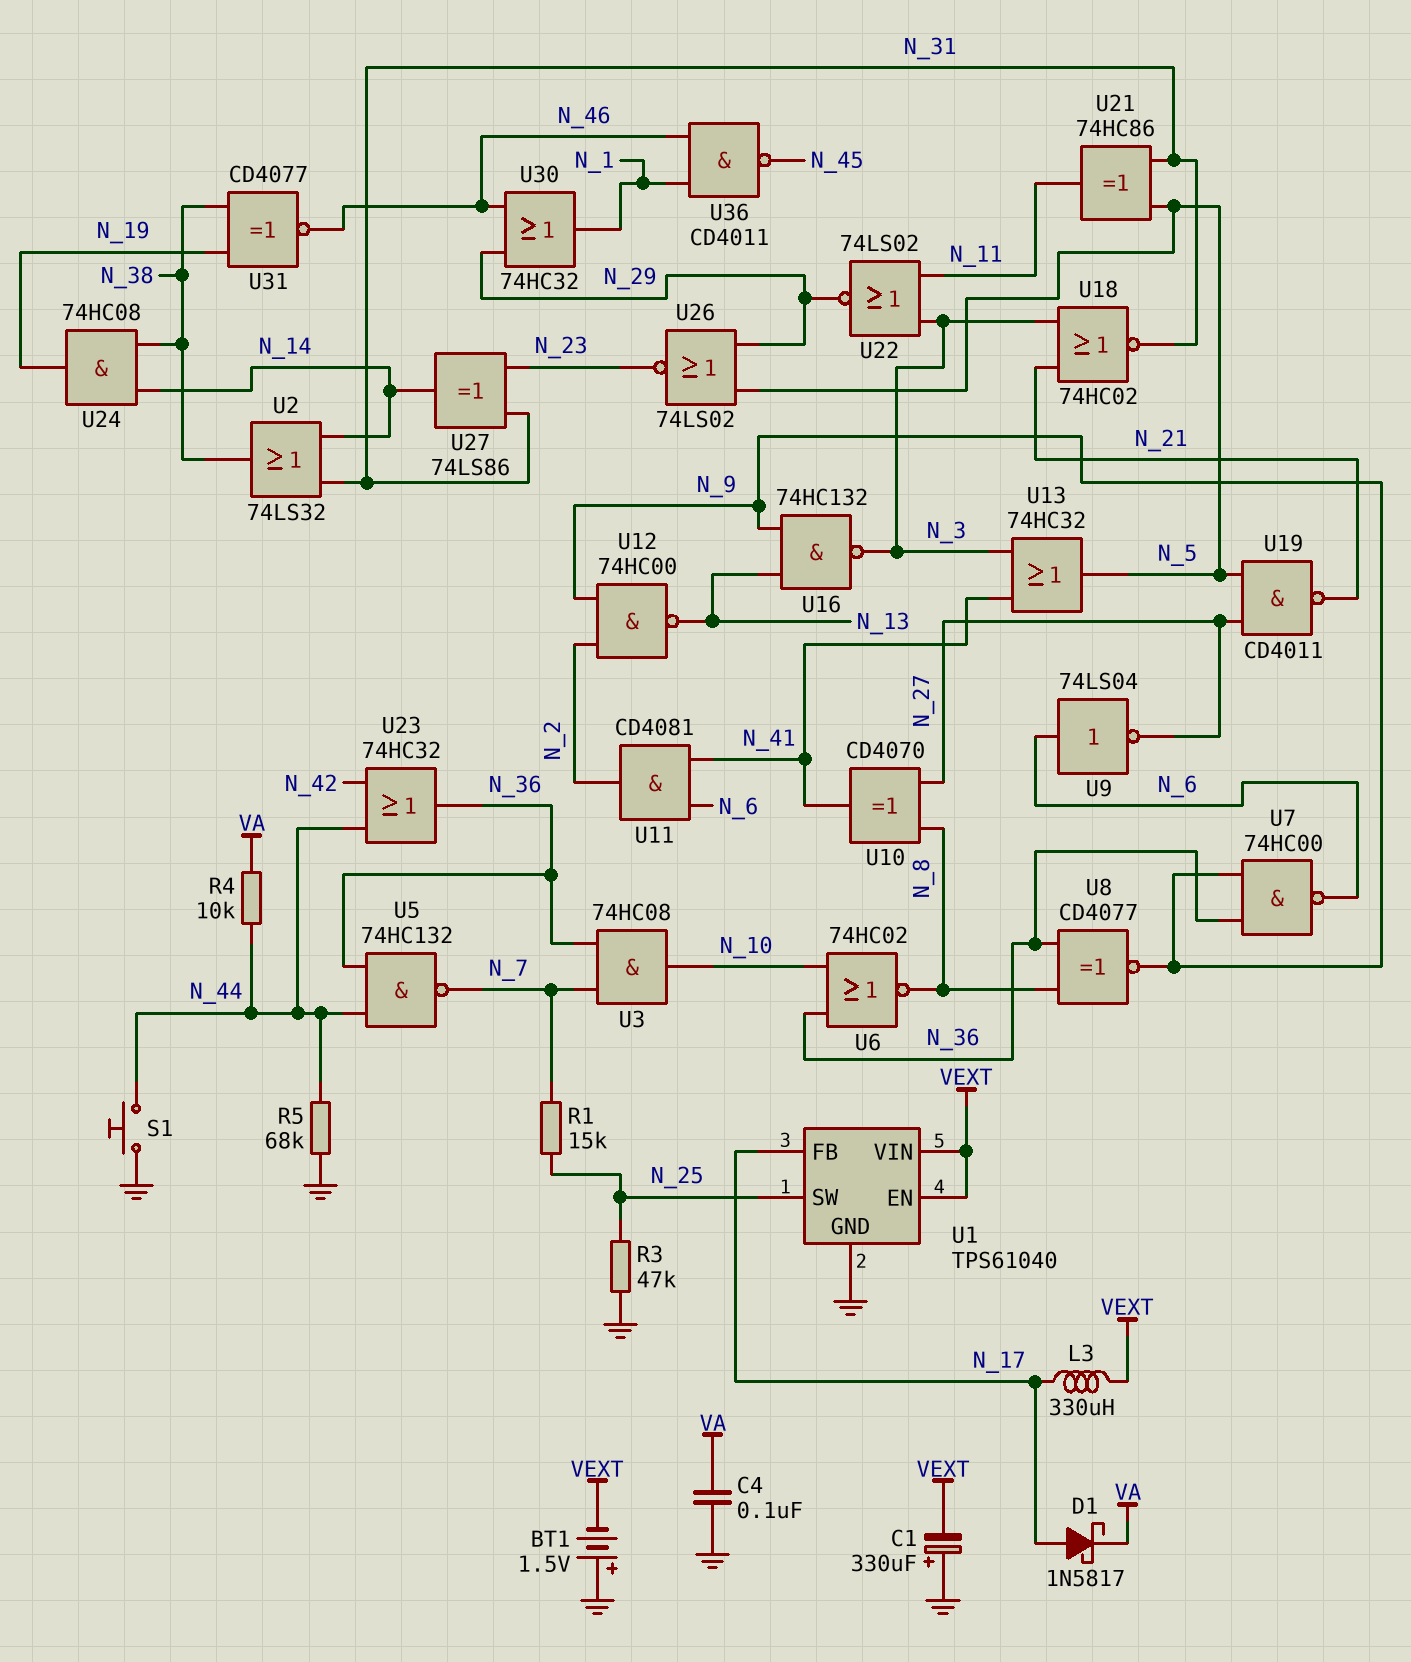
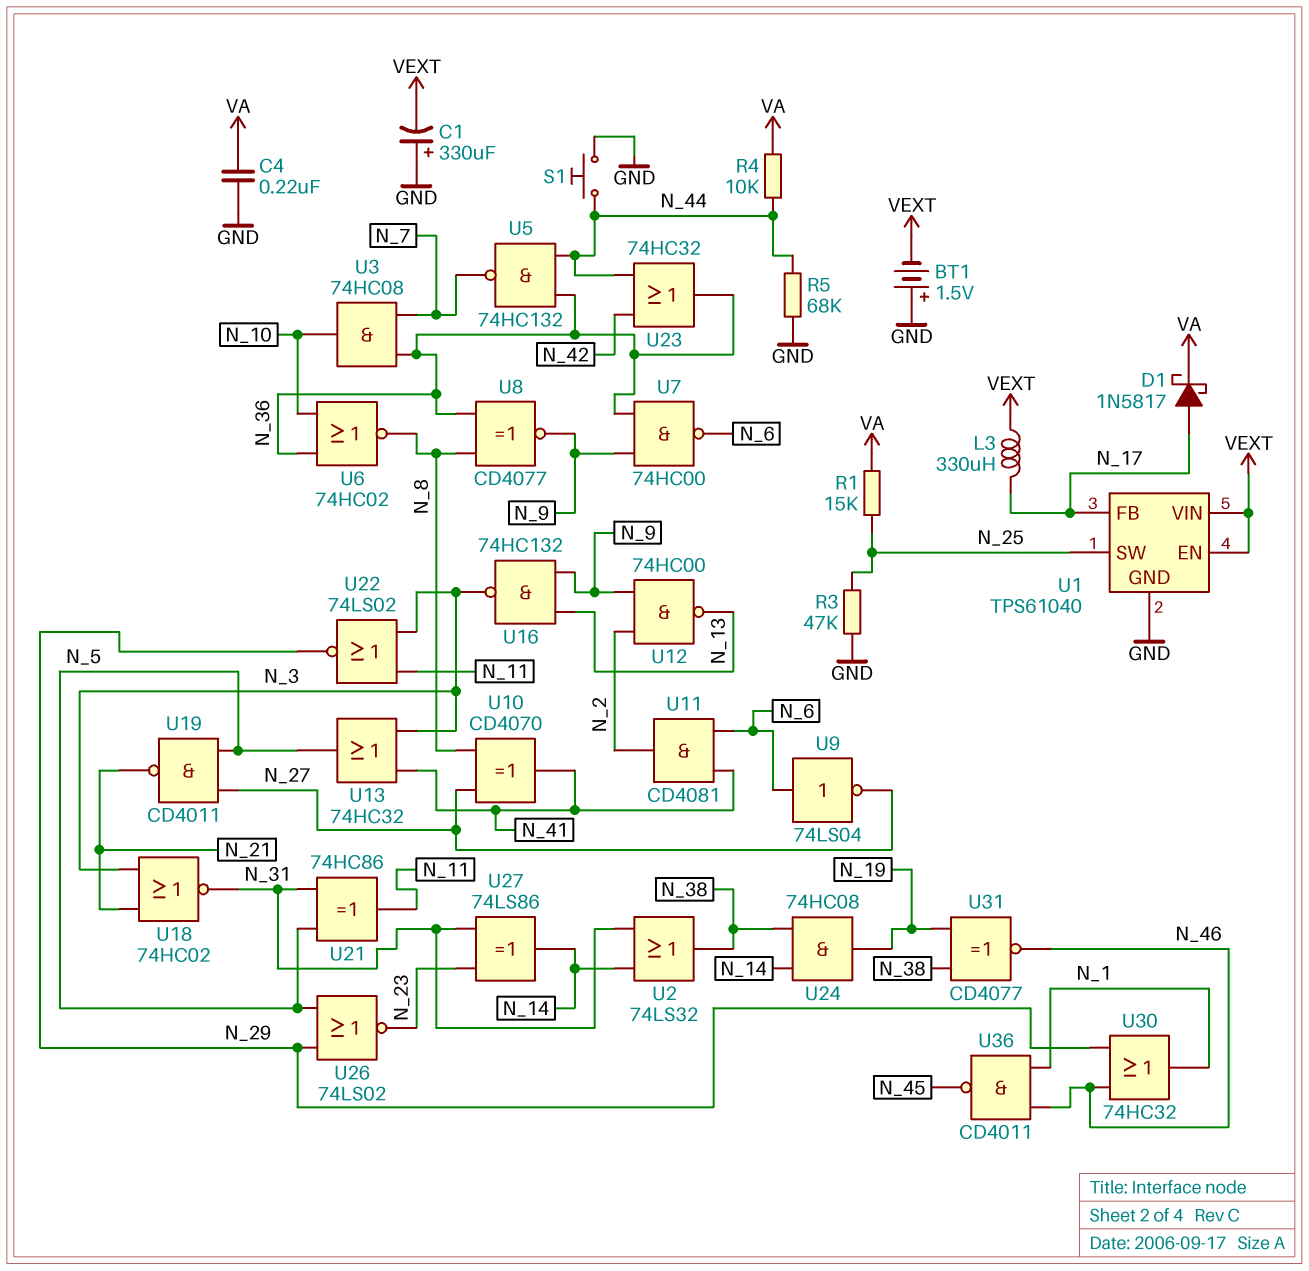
C4: 100nF (GND, VA) -> 220nF (GND, VA)
R1: 15k (N_7, N_25) -> 15k (N_25, VA)

